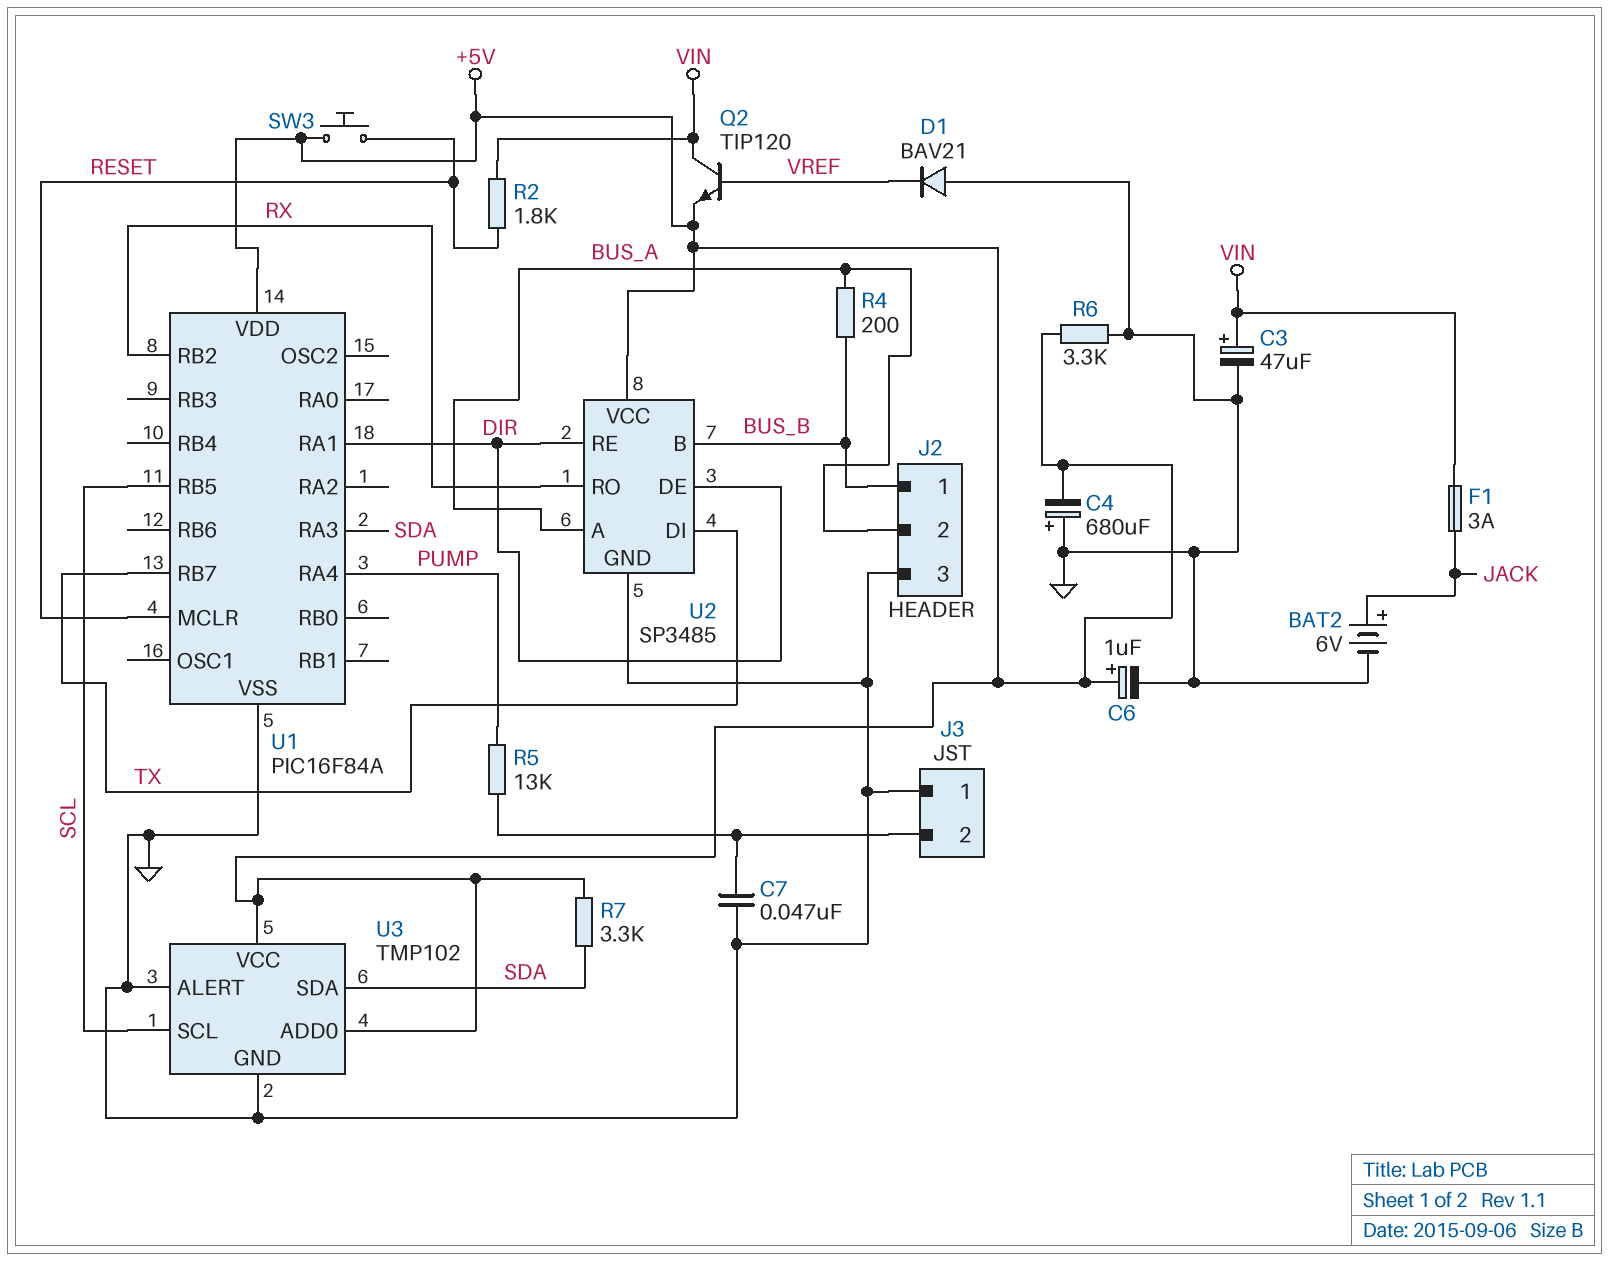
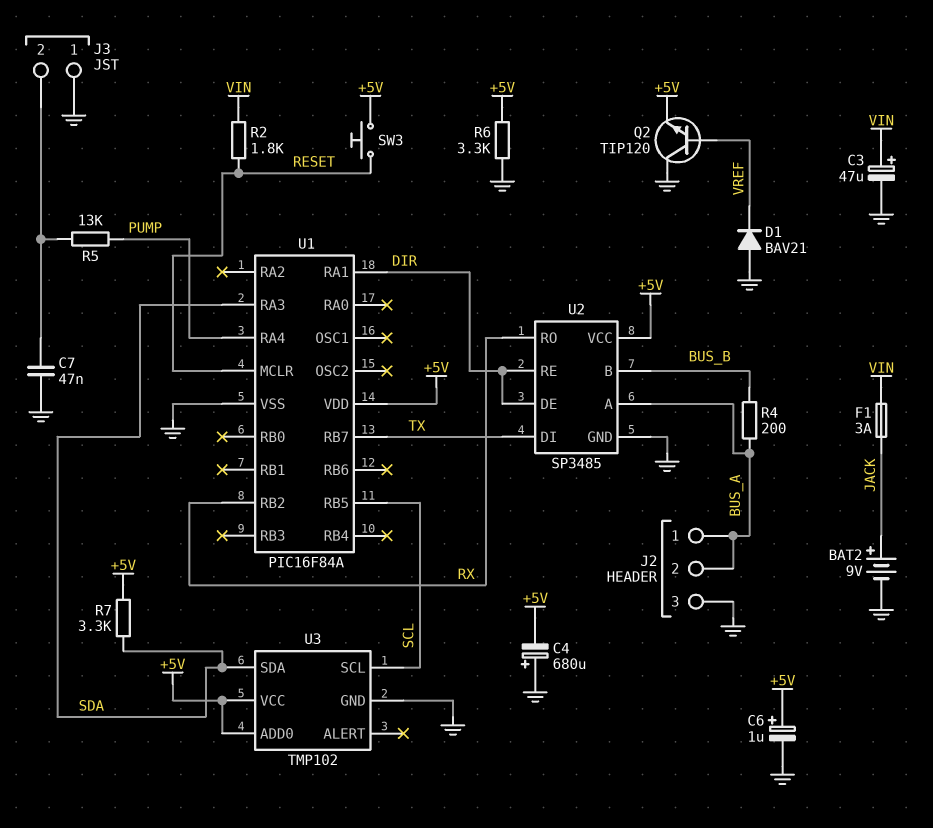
BAT2: 6V (plus JACK, minus GND) -> 9V (plus JACK, minus GND)
J2 pin 1: BUS_B -> BUS_A
Q2: NPN TIP120 (B VREF, C VIN, E +5V) -> NPN TIP120 (B VREF, C GND, E +5V)
U3 pin ALERT: GND -> none

